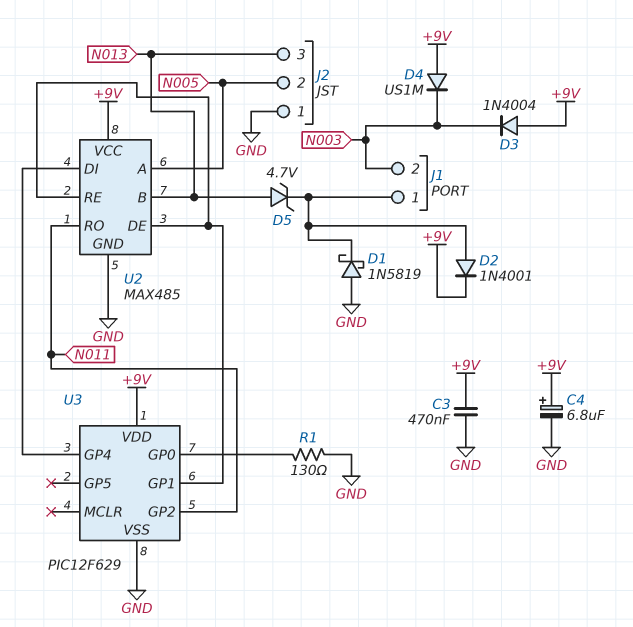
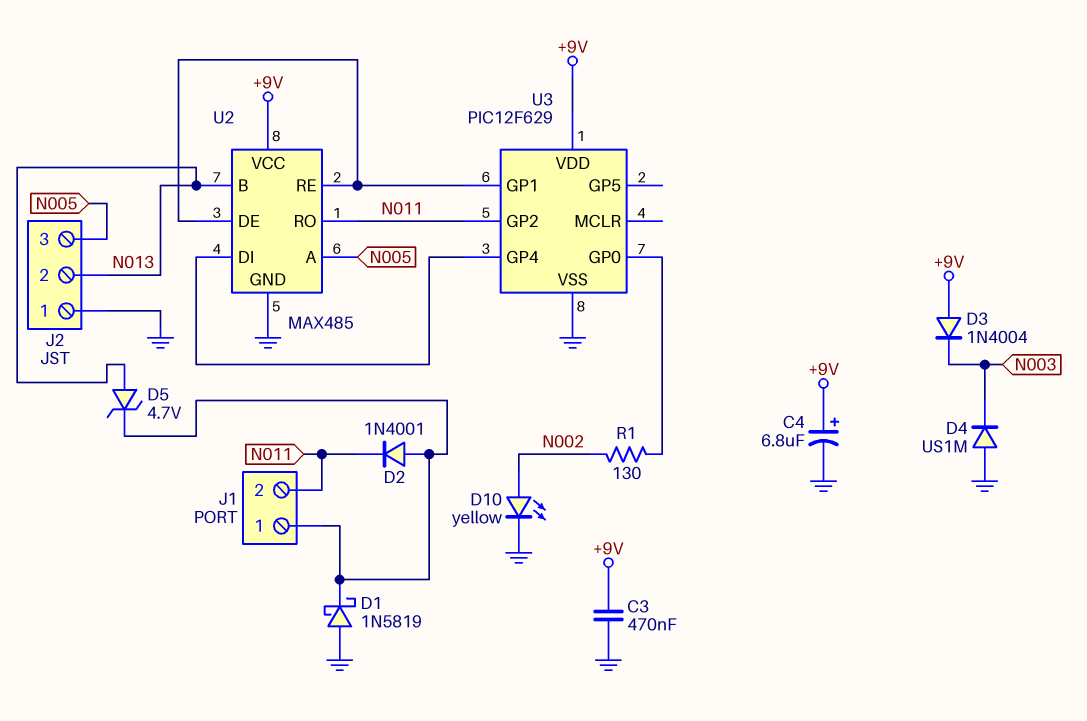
D2: diode 1N4001 (A J1/1, K +9V) -> diode 1N4001 (A J1/1, K N011)
D4: diode US1M (A +9V, K N003) -> diode US1M (A GND, K N003)
D10: none -> LED yellow (A N002, K GND)
J1 pin 2: N003 -> N011
J2 pin 2: N005 -> N013
J2 pin 3: N013 -> N005
R1: 130 (GND, U3/GP0) -> 130 (N002, U3/GP0)

